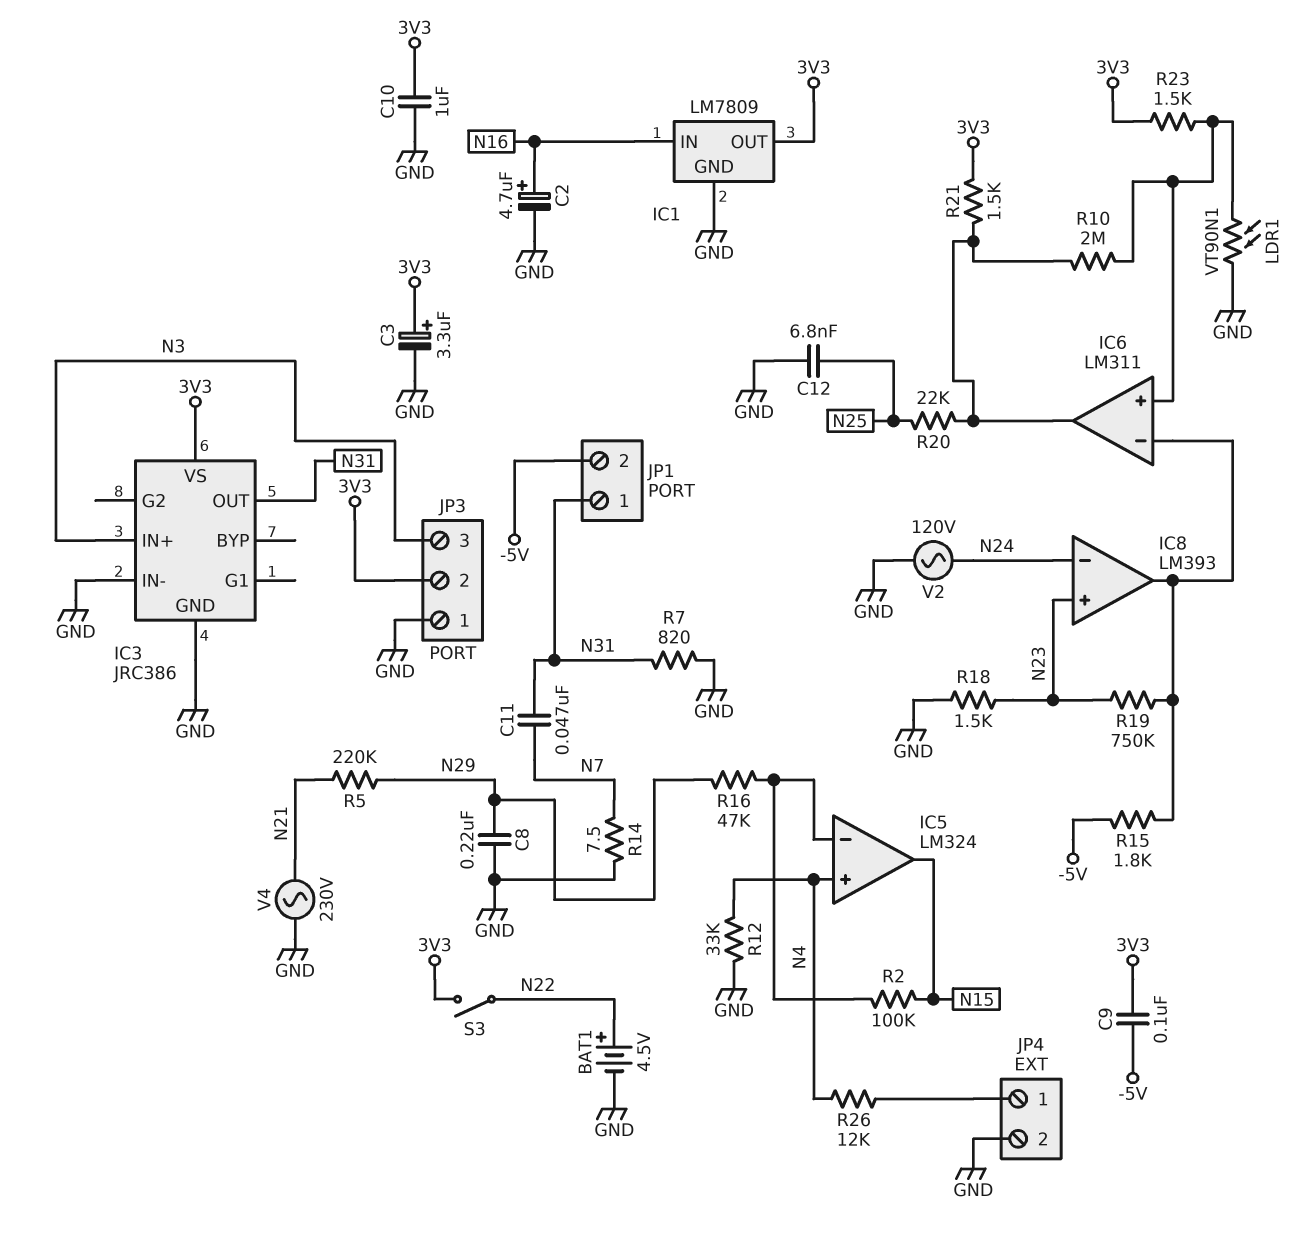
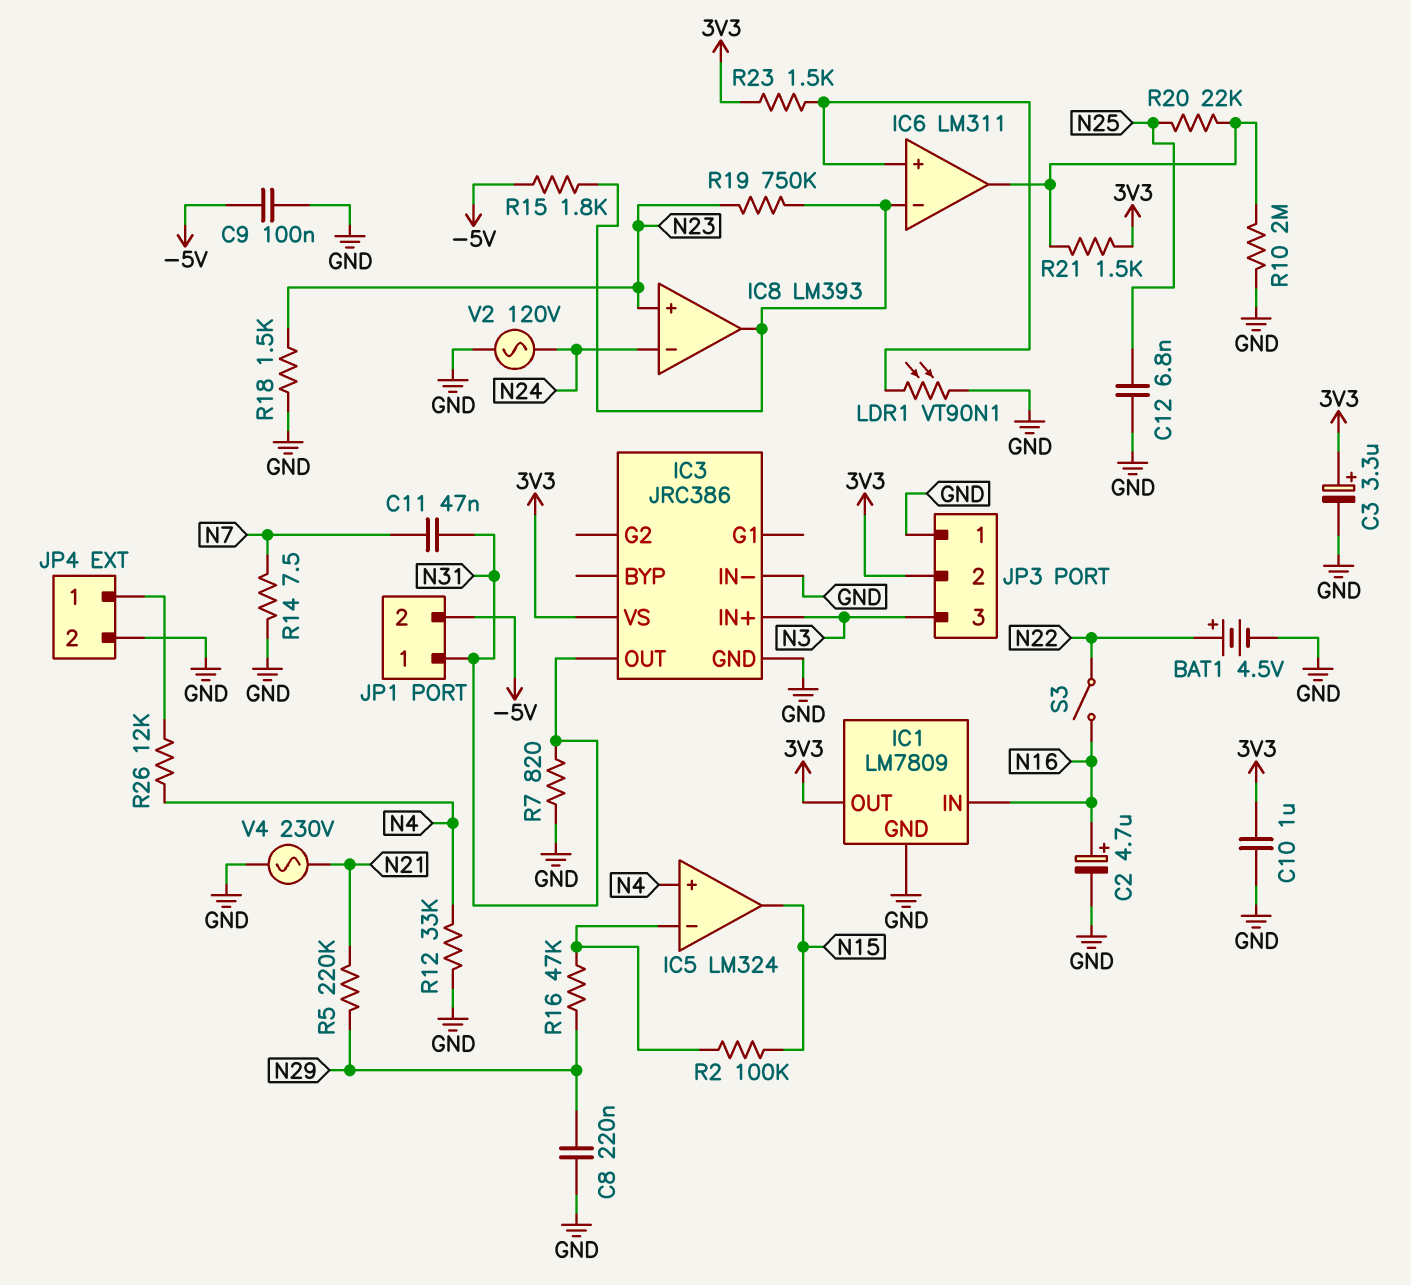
C9: 100nF (-5V, 3V3) -> 100nF (-5V, GND)
R10: 2M (IC6/in+, IC6/out) -> 2M (GND, IC6/out)
S3: switch (3V3, N22) -> switch (N16, N22)

